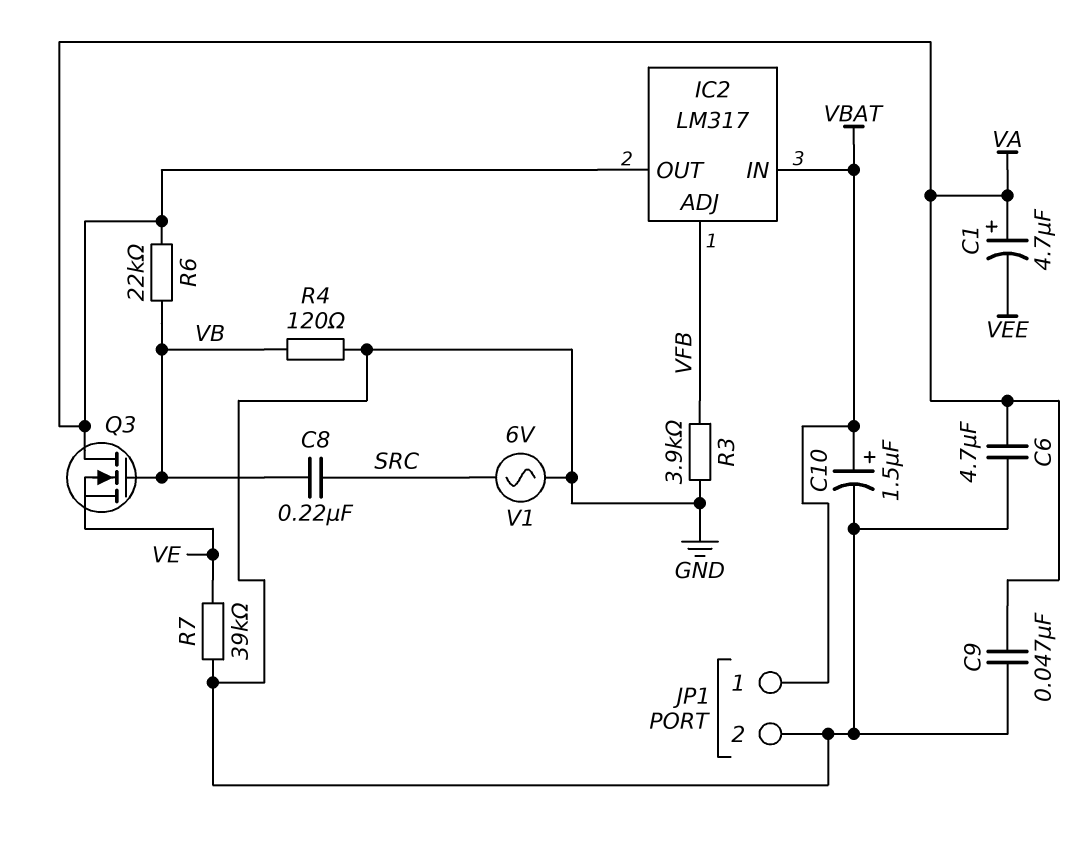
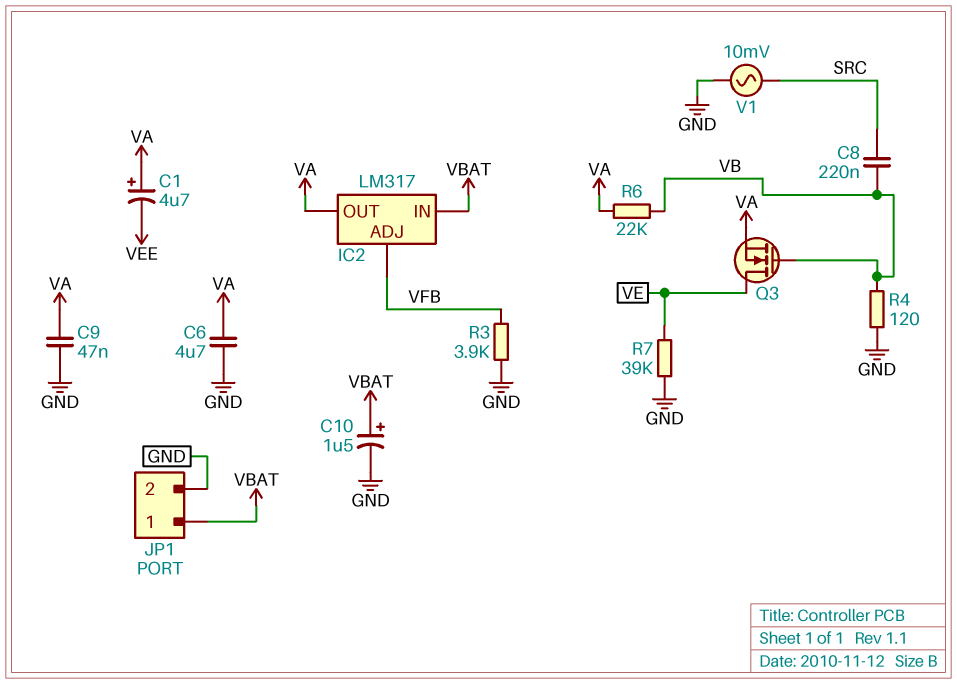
Q3: NMOS (G VB, D VA, S VE) -> NMOS (G VB, D VE, S VA)
V1: AC 6V (GND, SRC) -> AC 10mV (GND, SRC)

